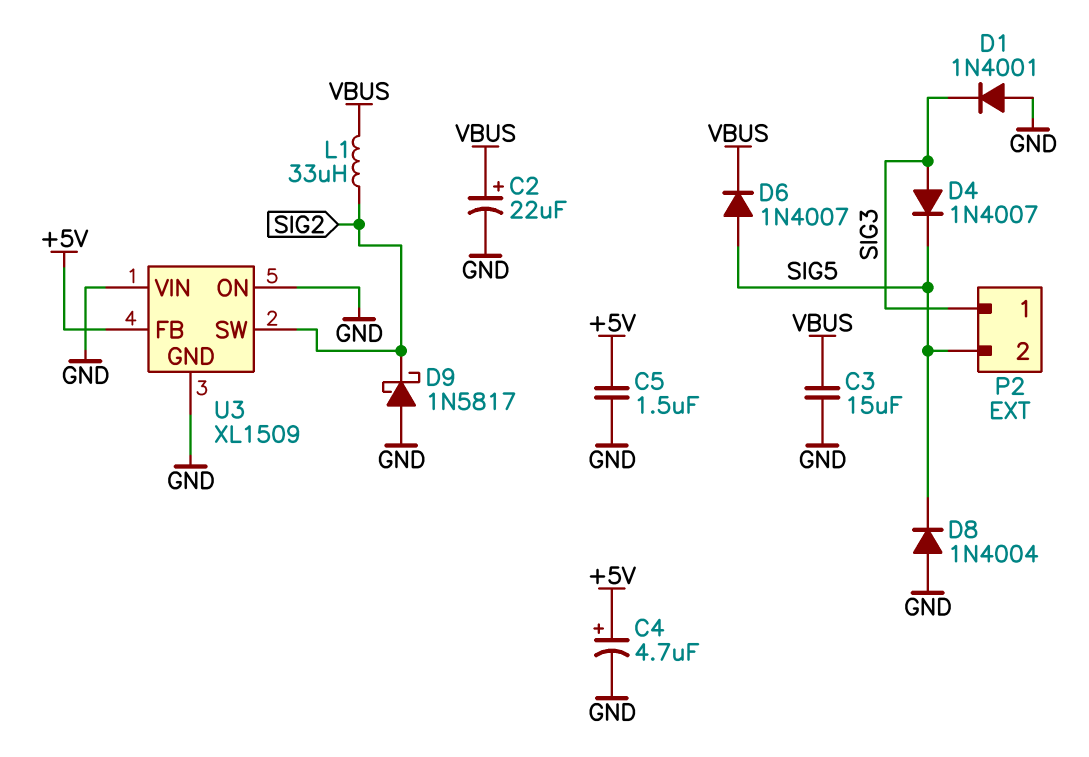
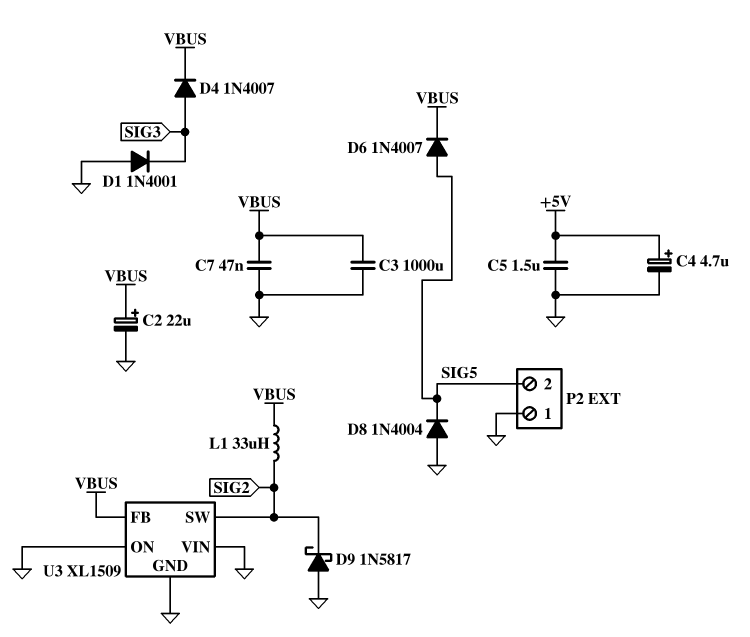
C3: 15uF (GND, VBUS) -> 1000uF (GND, VBUS)
C7: none -> 47nF (GND, VBUS)
D4: diode 1N4007 (A SIG3, K SIG5) -> diode 1N4007 (A SIG3, K VBUS)
P2 pin 1: SIG3 -> GND
U3 pin FB: +5V -> VBUS

